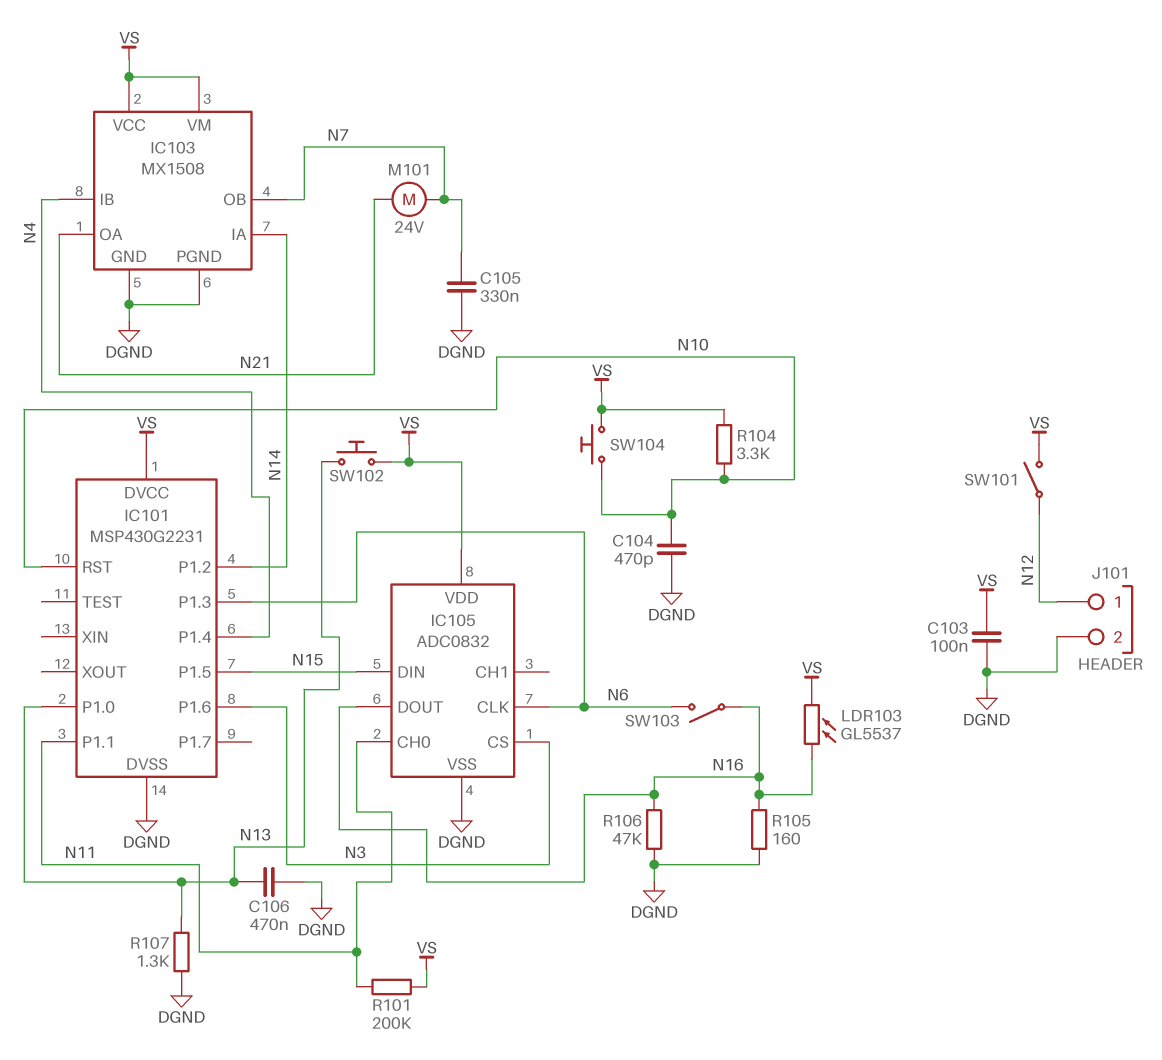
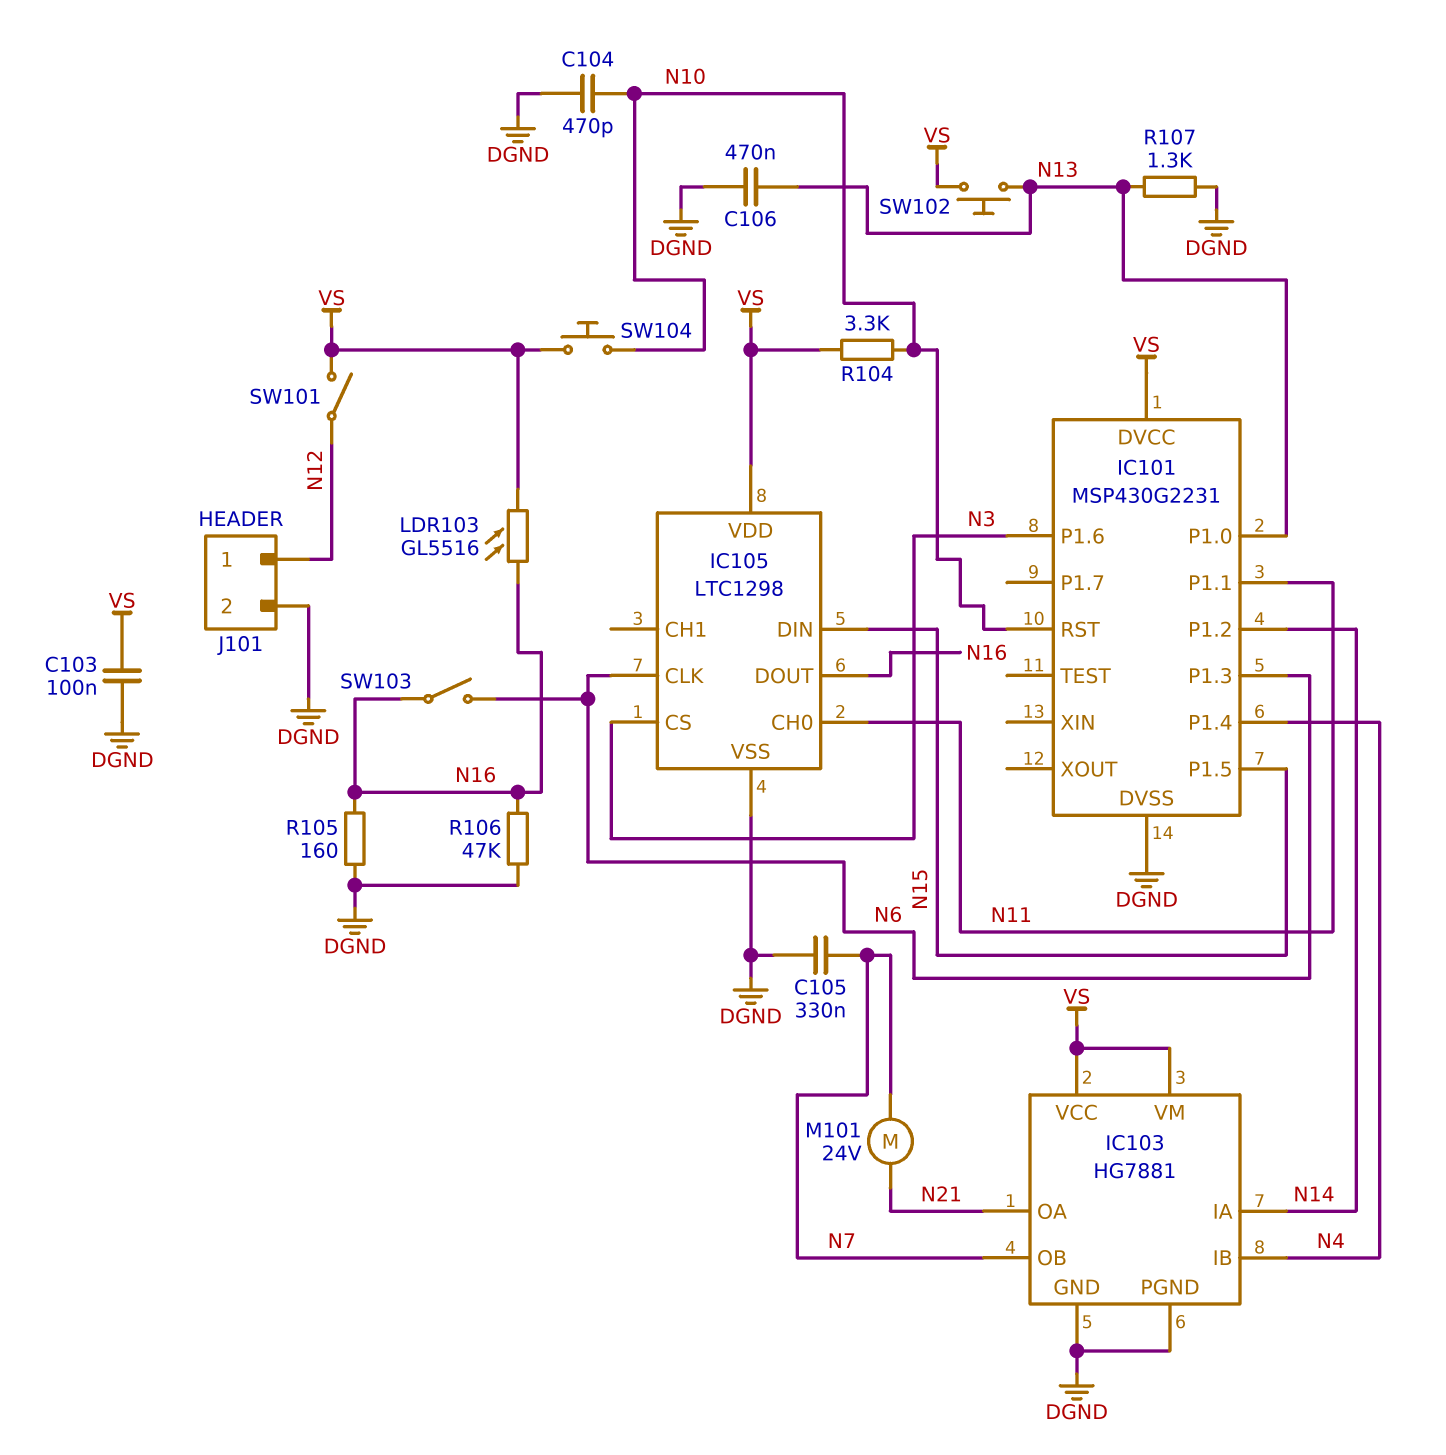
IC103: MX1508 -> HG7881
IC105: ADC0832 -> LTC1298
LDR103: GL5537 (N16, VS) -> GL5516 (N16, VS)
R101: 200k (N11, VS) -> none

